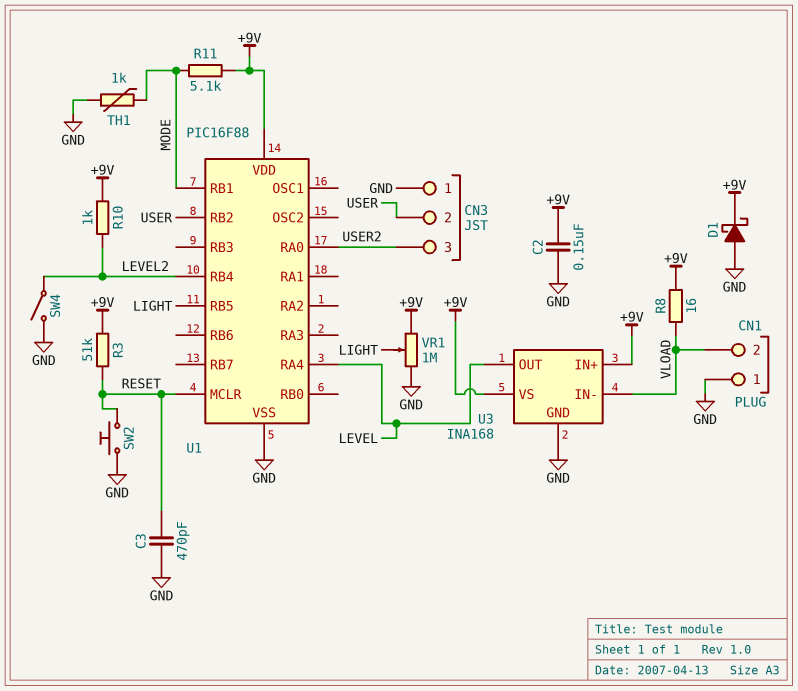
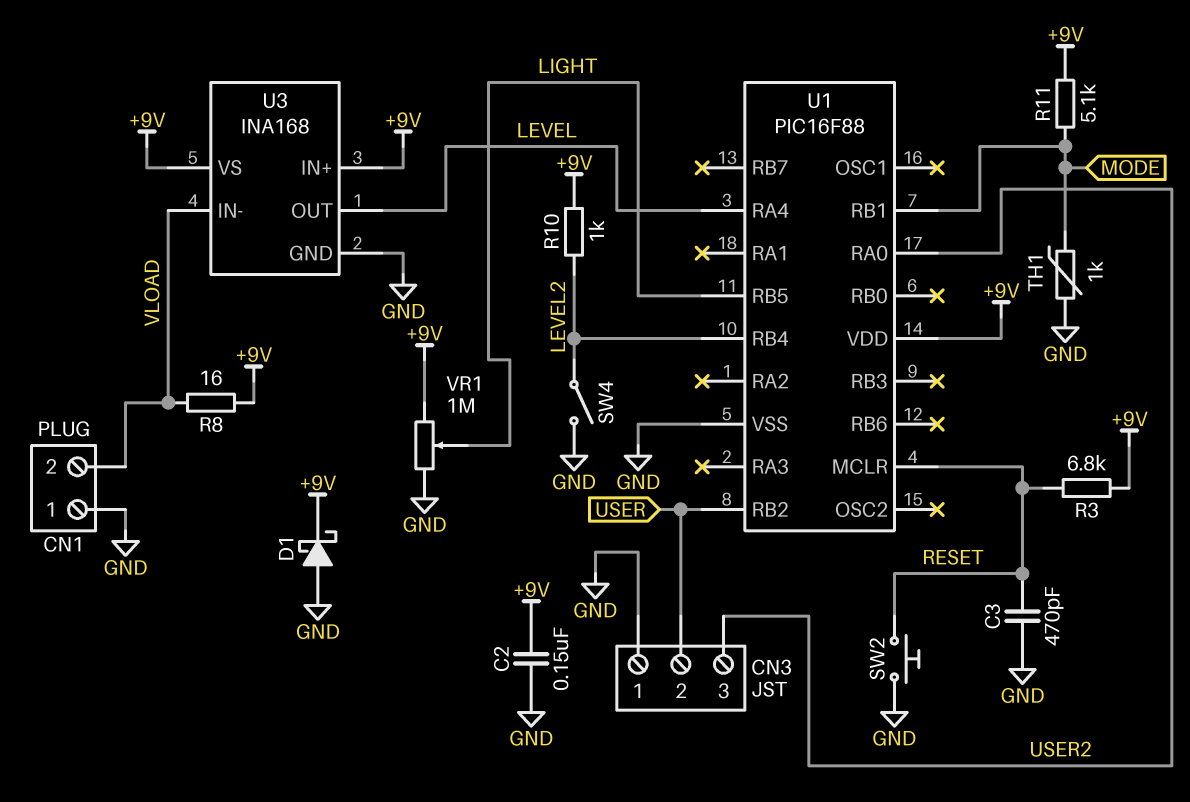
R3: 51k (+9V, RESET) -> 6.8k (+9V, RESET)

